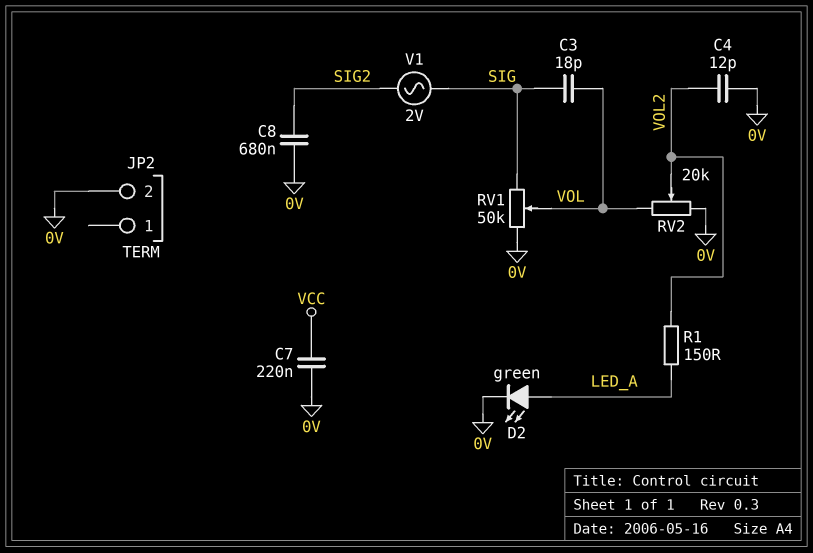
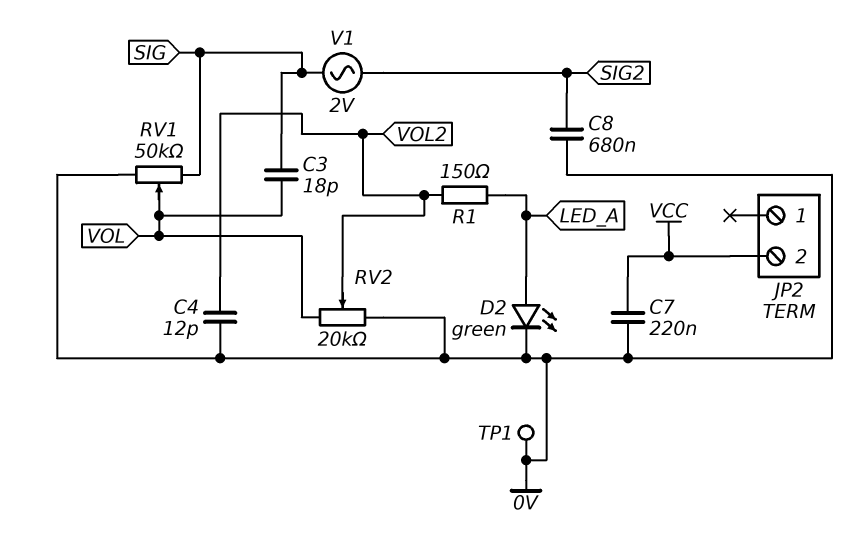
JP2 pin 2: 0V -> VCC
TP1: none -> test point (0V)

